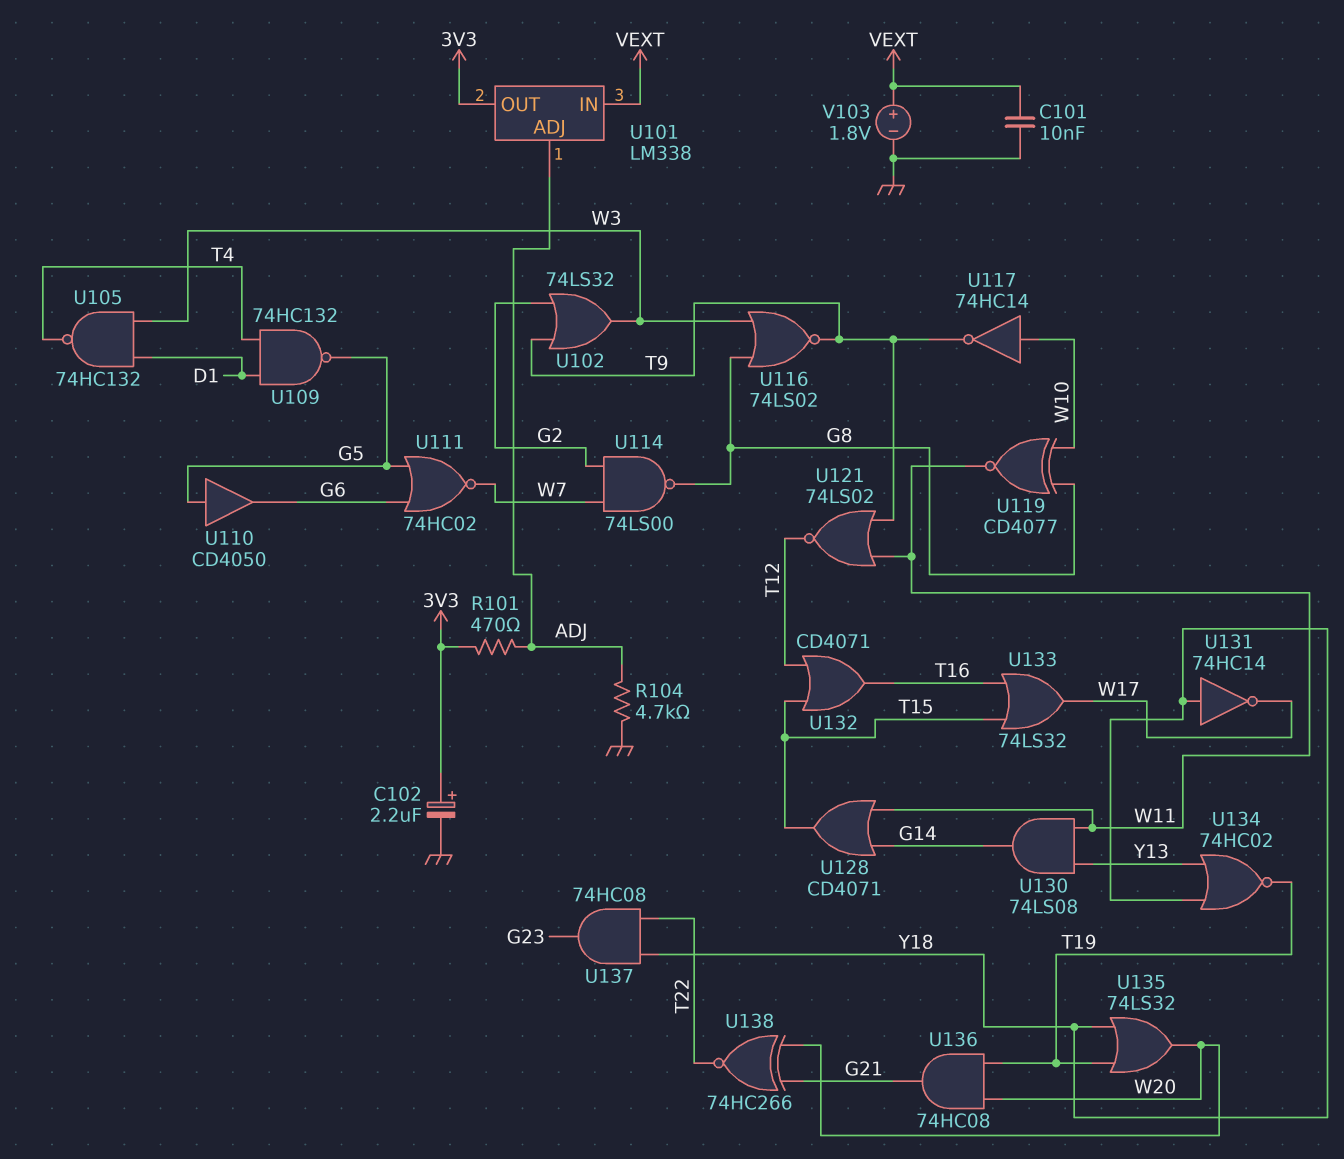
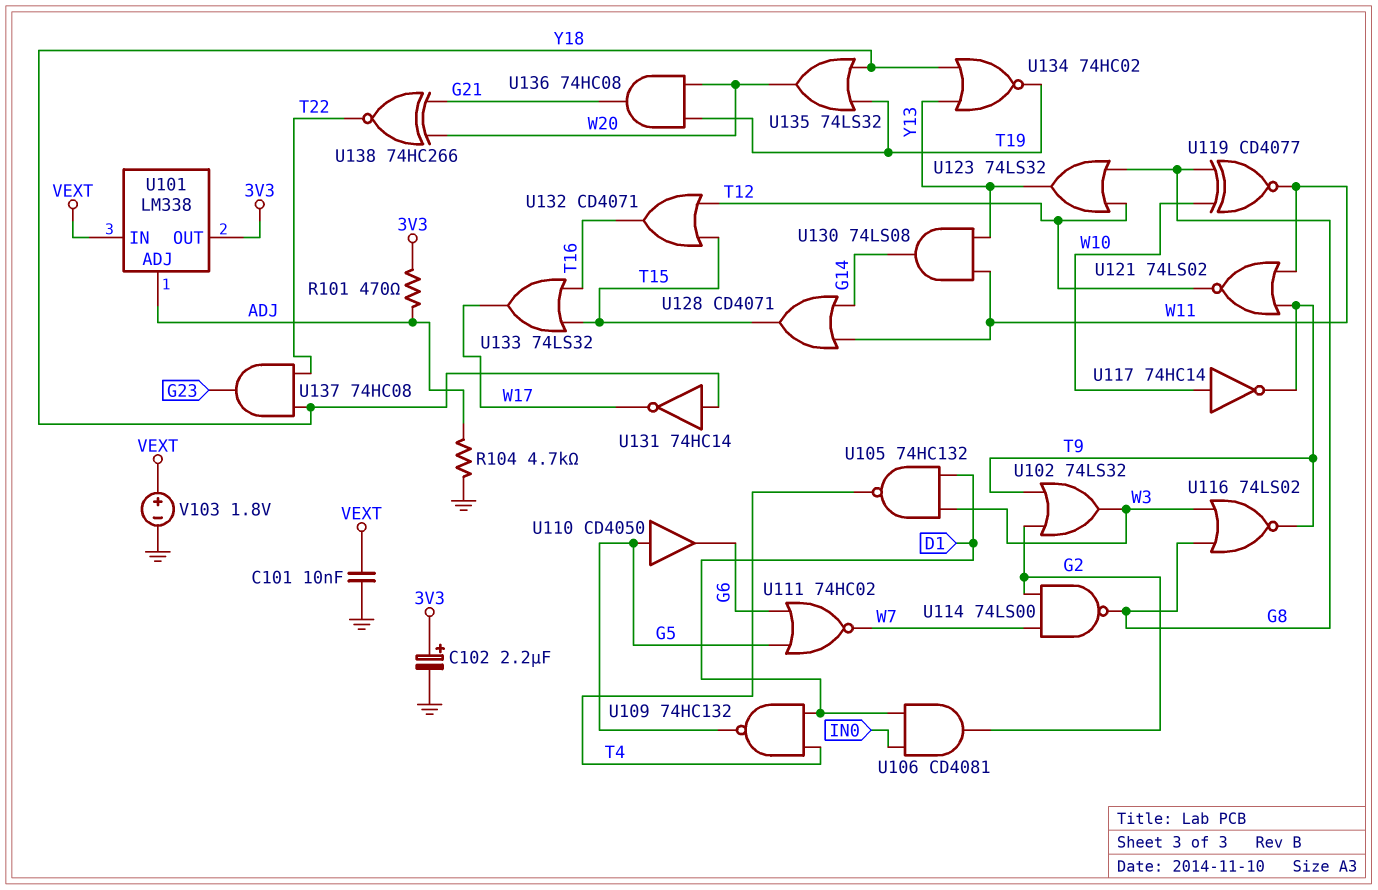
U106: none -> AND CD4081 (in D1, in IN0, out G2)
U123: none -> OR 74LS32 (in G8, in T12, out Y13)

